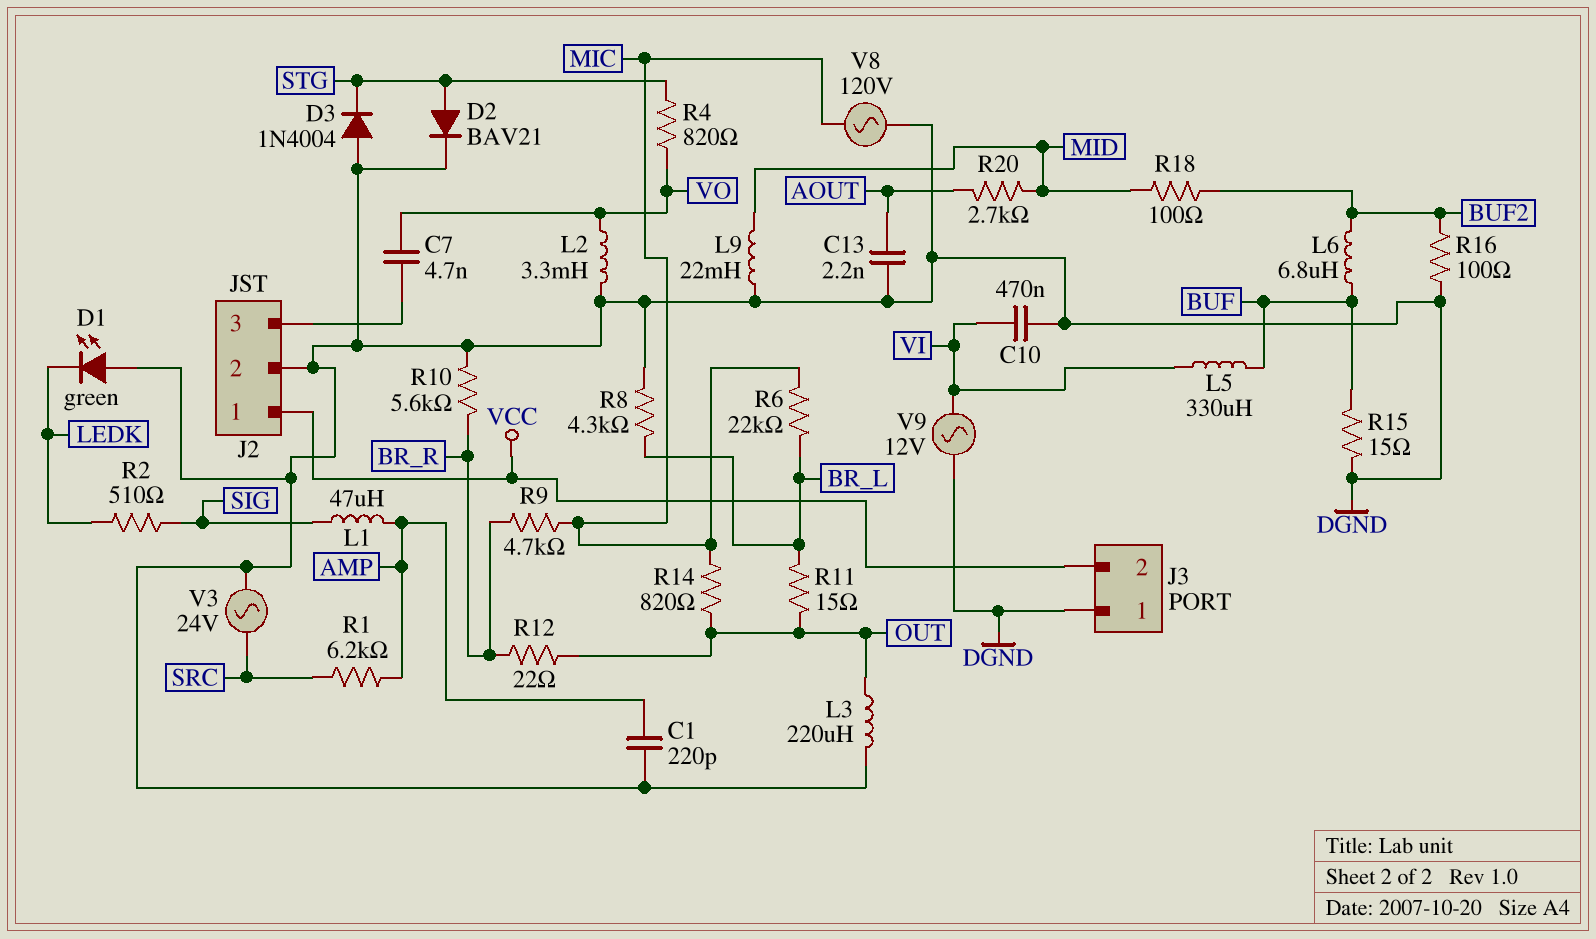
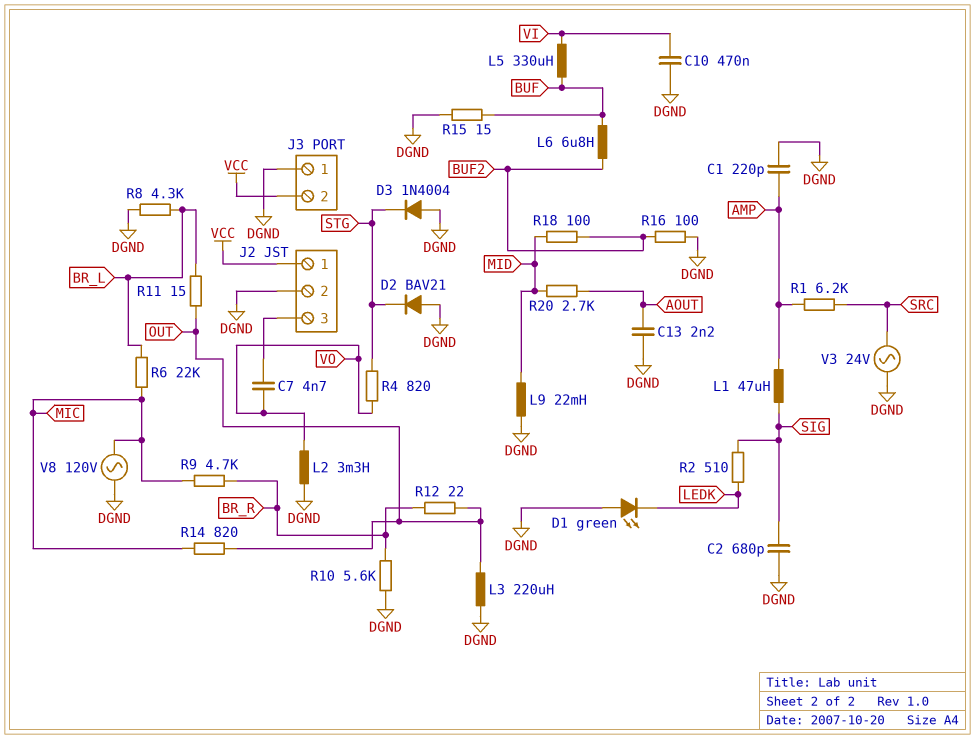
C2: none -> 680pF (DGND, SIG)
D2: diode BAV21 (A STG, K DGND) -> diode BAV21 (A DGND, K STG)
V9: AC 12V (DGND, VI) -> none

